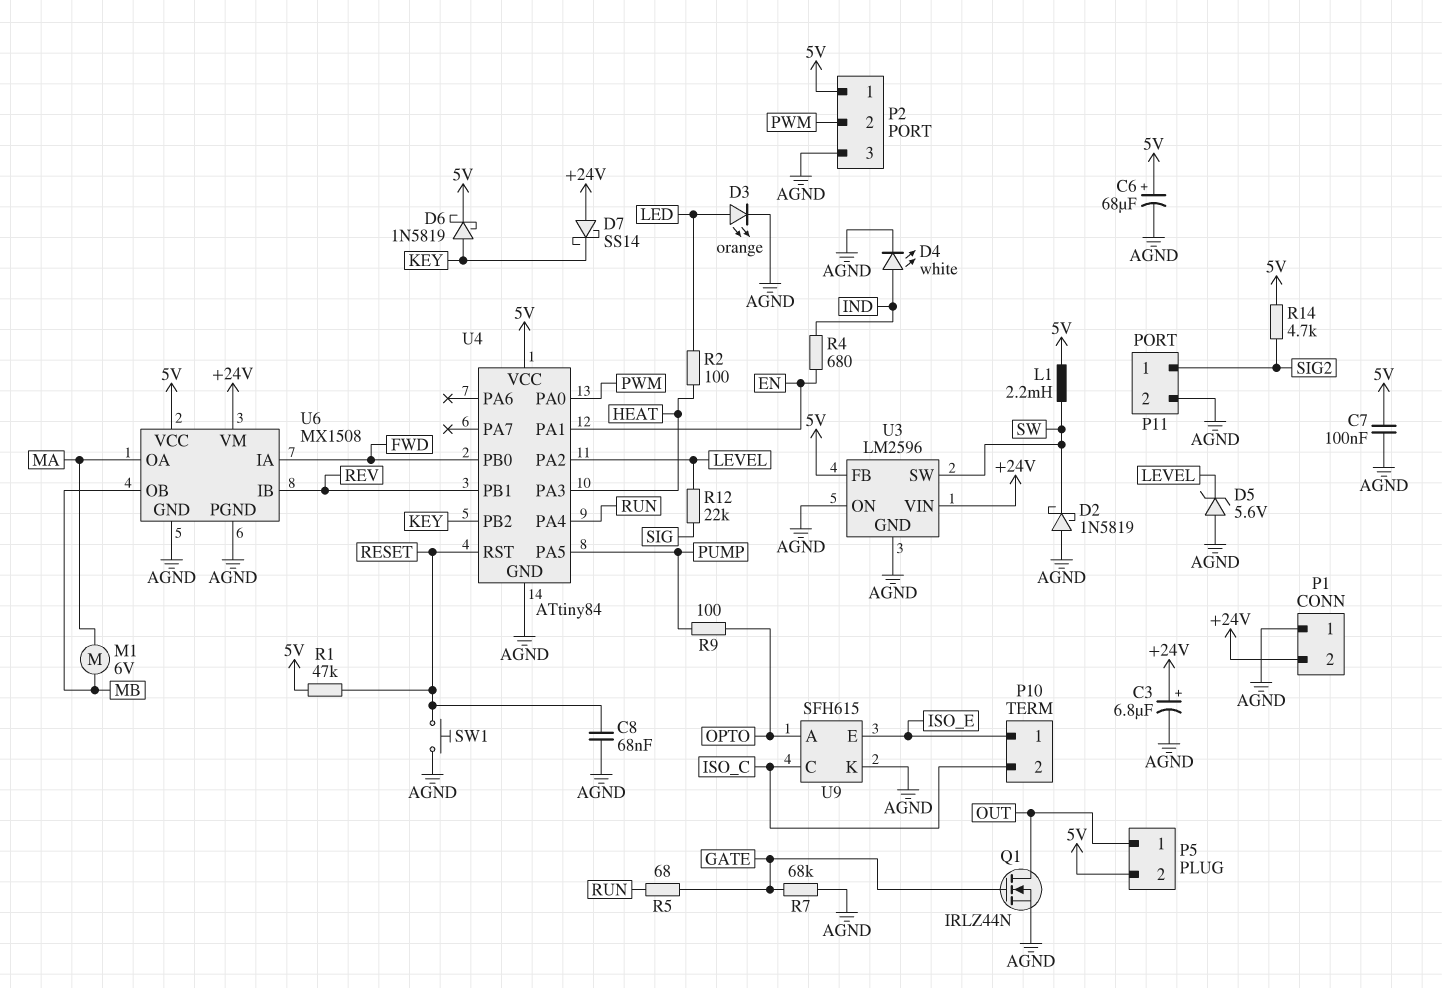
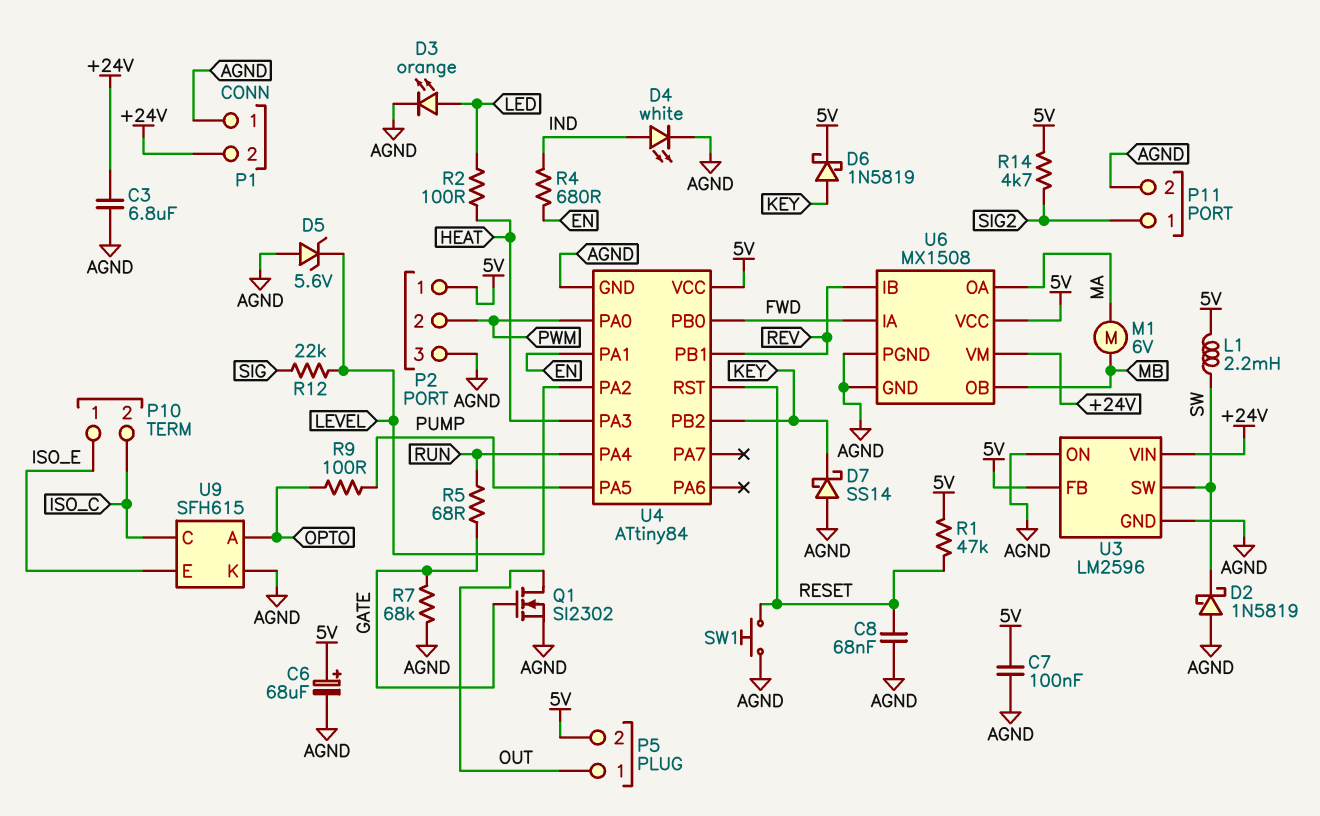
C3: 6.8uF (plus +24V, minus AGND) -> 6.8uF (+24V, AGND)
D7: schottky SS14 (A +24V, K KEY) -> schottky SS14 (A AGND, K KEY)
Q1: NMOS IRLZ44N (G GATE, D OUT, S AGND) -> NMOS SI2302 (G GATE, D OUT, S AGND)

